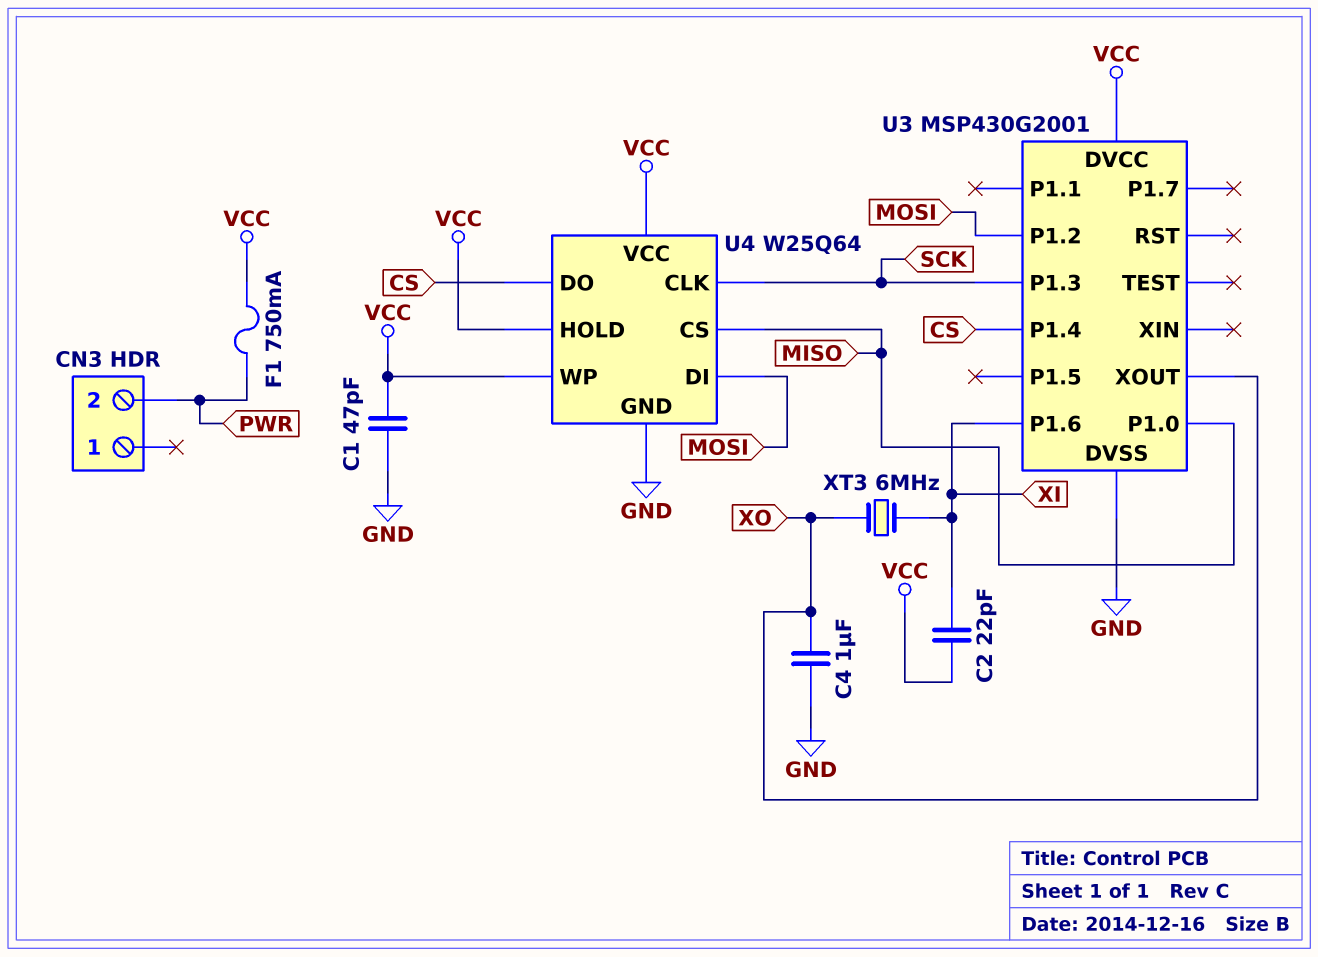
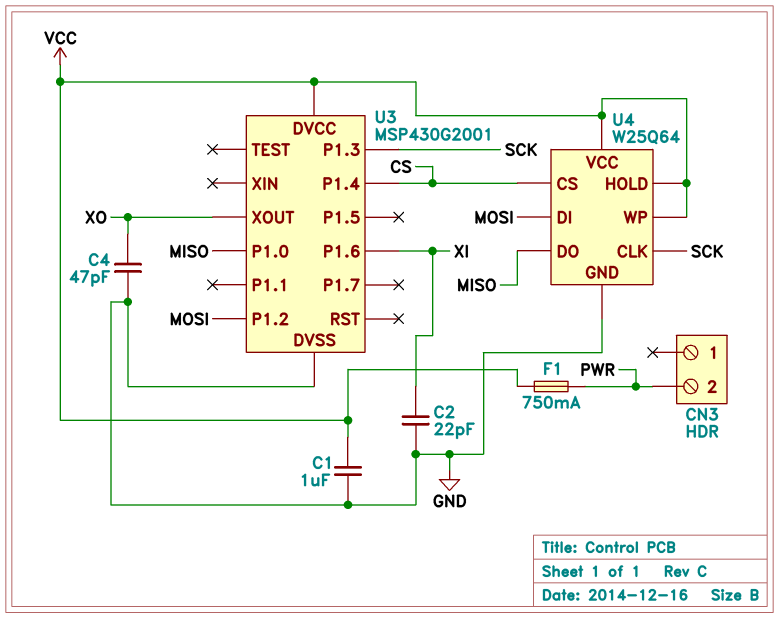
C1: 47pF (GND, VCC) -> 1uF (GND, VCC)
C2: 22pF (VCC, XI) -> 22pF (GND, XI)
C4: 1uF (GND, XO) -> 47pF (GND, XO)
U4 pin CS: MISO -> CS
U4 pin DO: CS -> MISO
XT3: 6MHz (XI, XO) -> none

